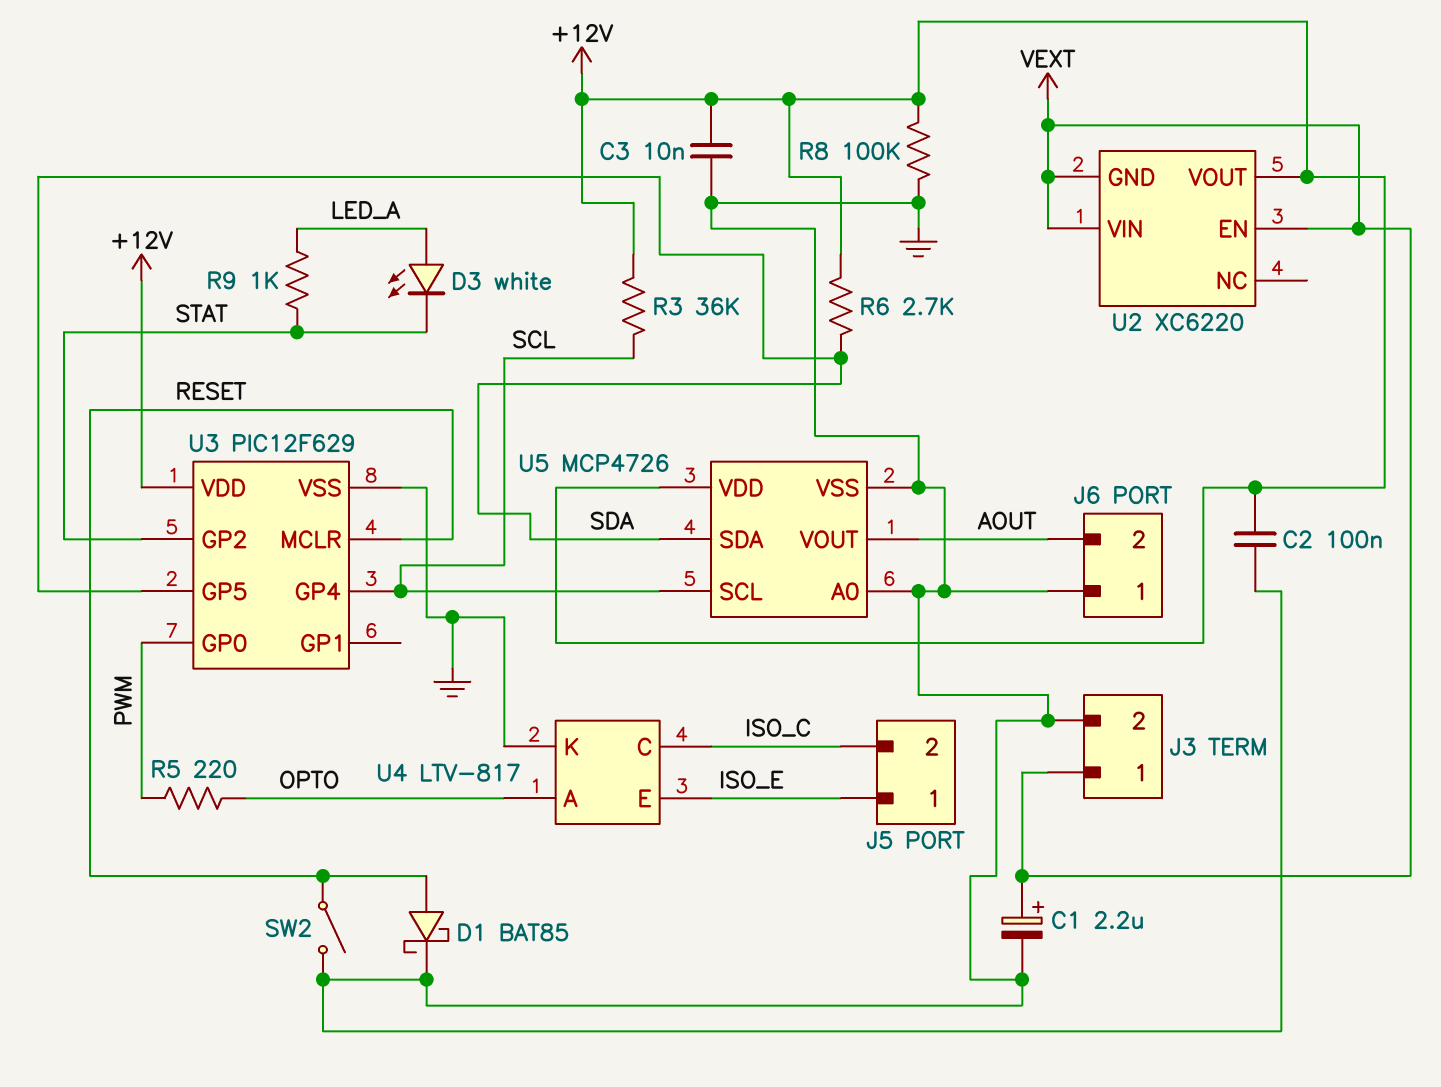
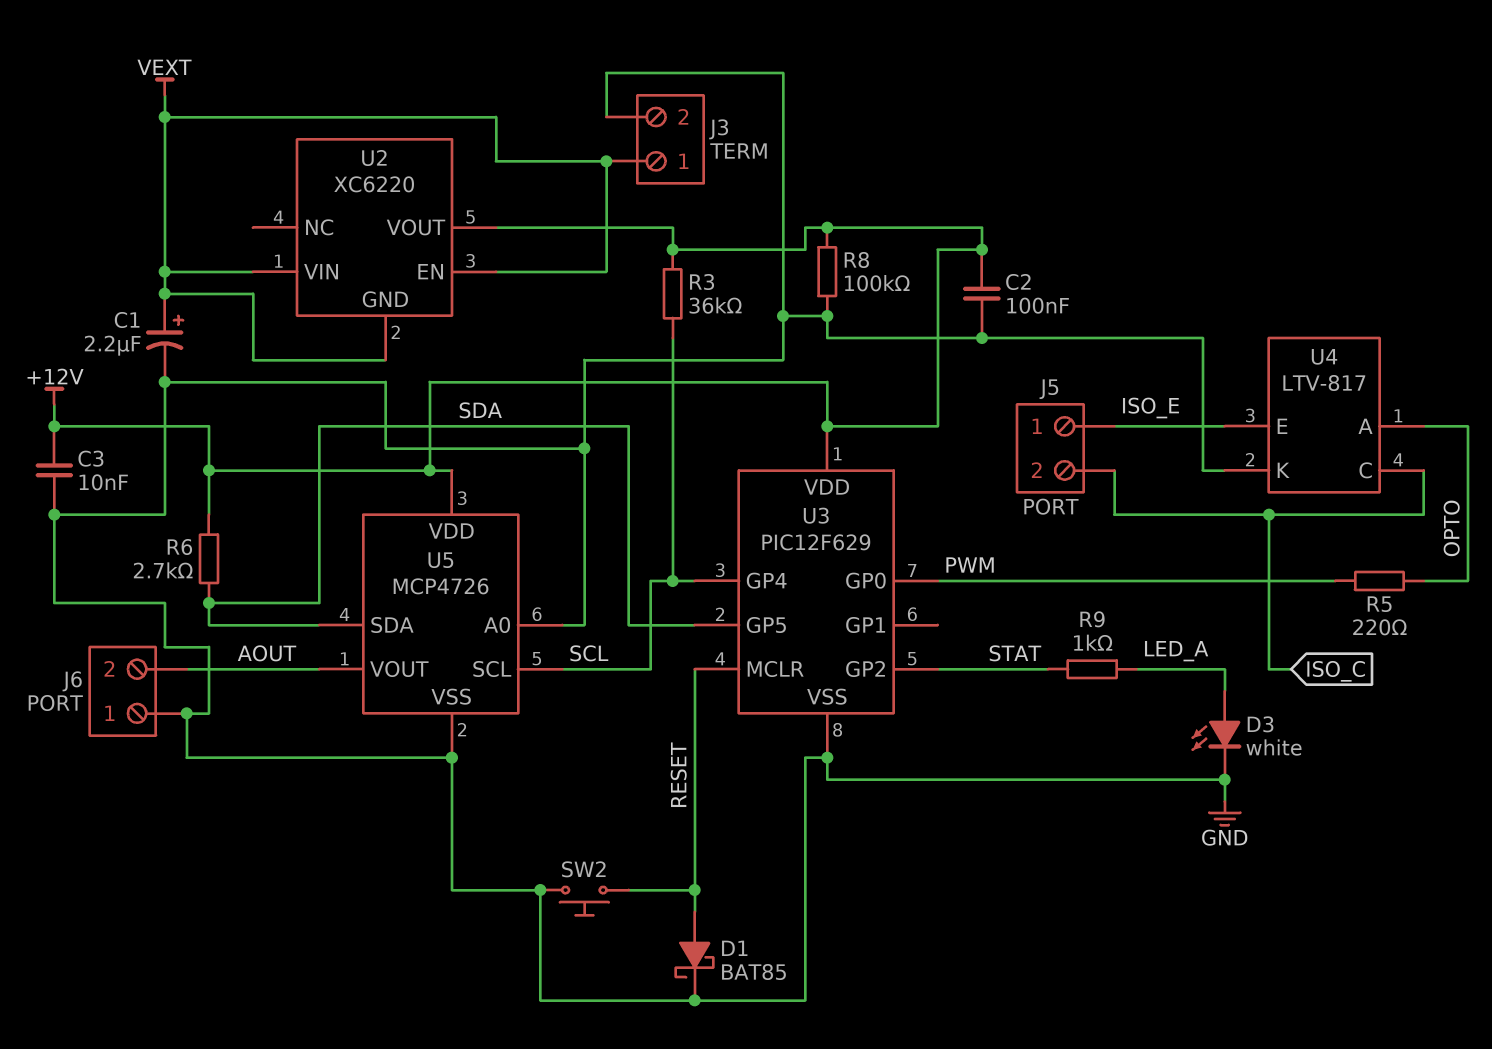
D3: LED white (A LED_A, K STAT) -> LED white (A LED_A, K GND)
SW2: switch (GND, RESET) -> button (GND, RESET)

